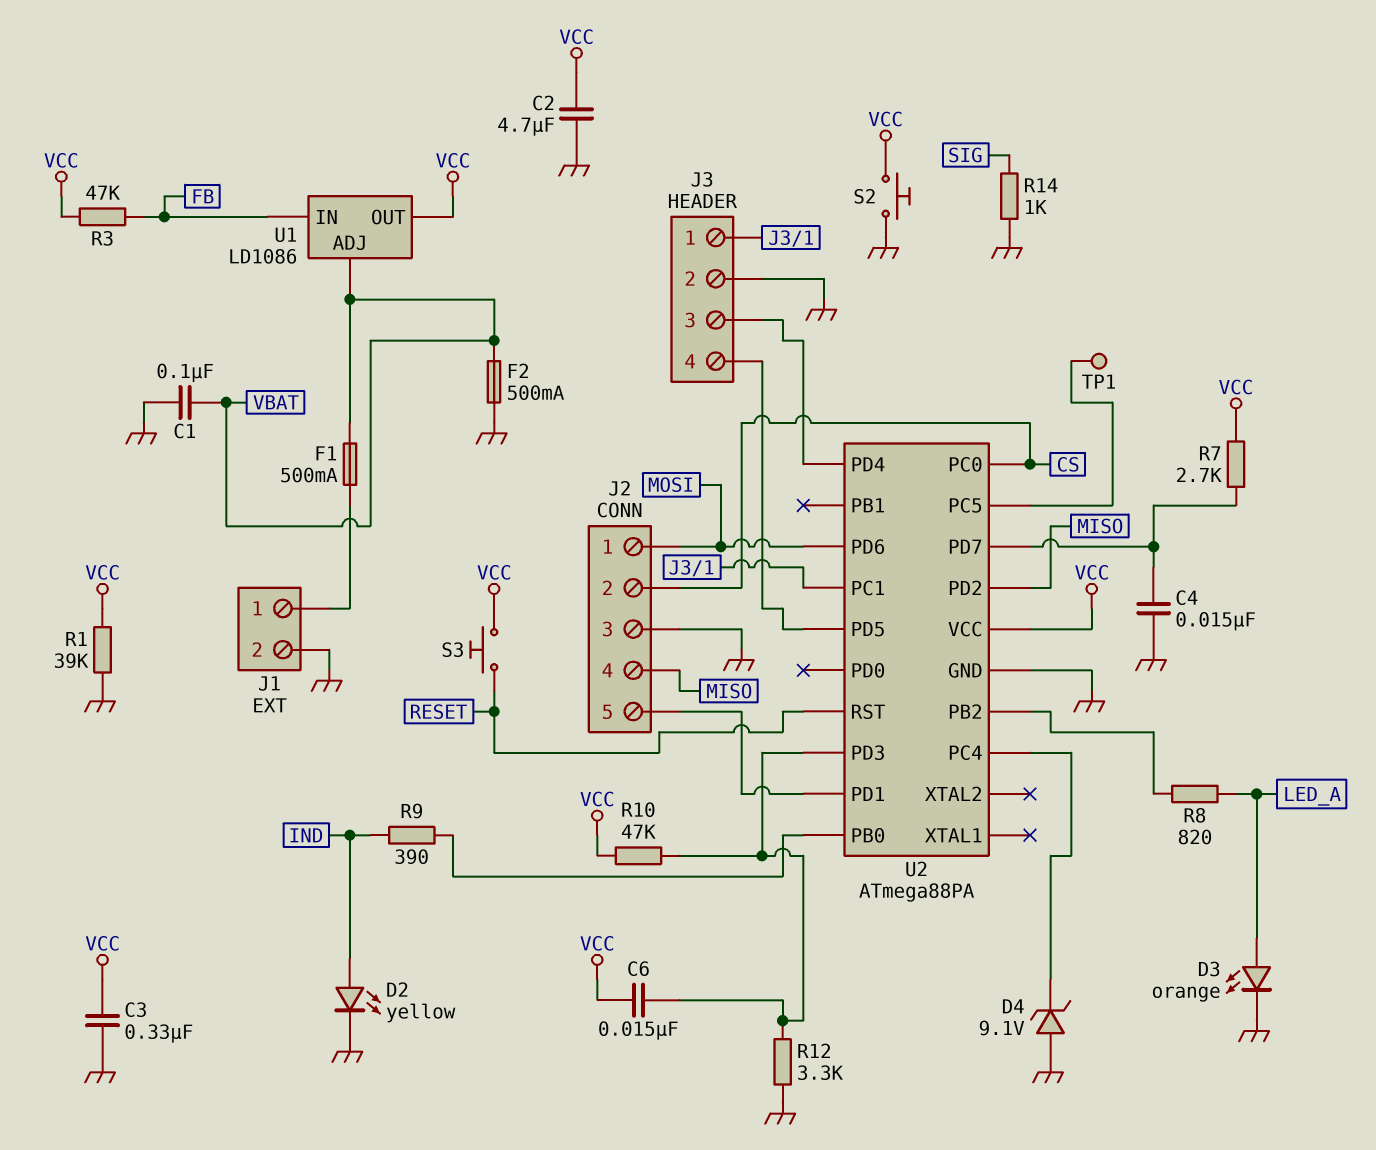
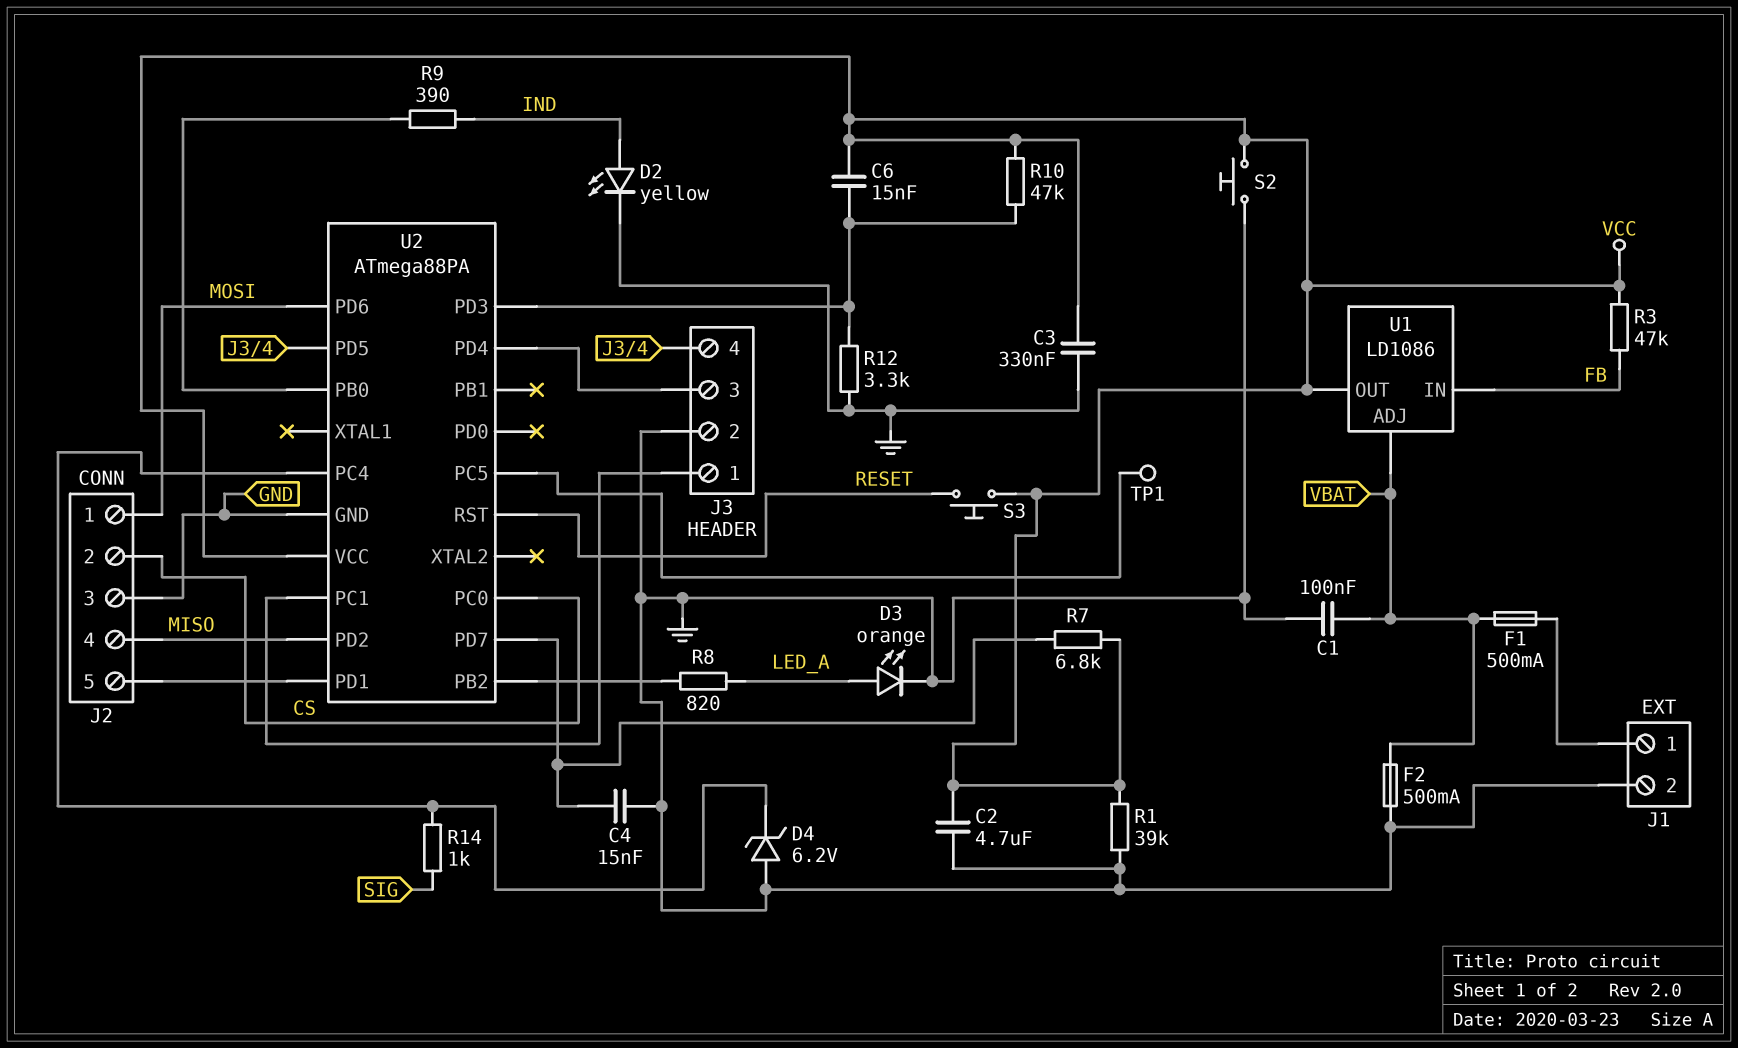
D4: zener 9.1V (A GND, K U2/PC4) -> zener 6.2V (A GND, K U2/PC4)
R7: 2.7k (U2/PD7, VCC) -> 6.8k (U2/PD7, VCC)
R14: 1k (GND, SIG) -> 1k (SIG, U2/PC4)

